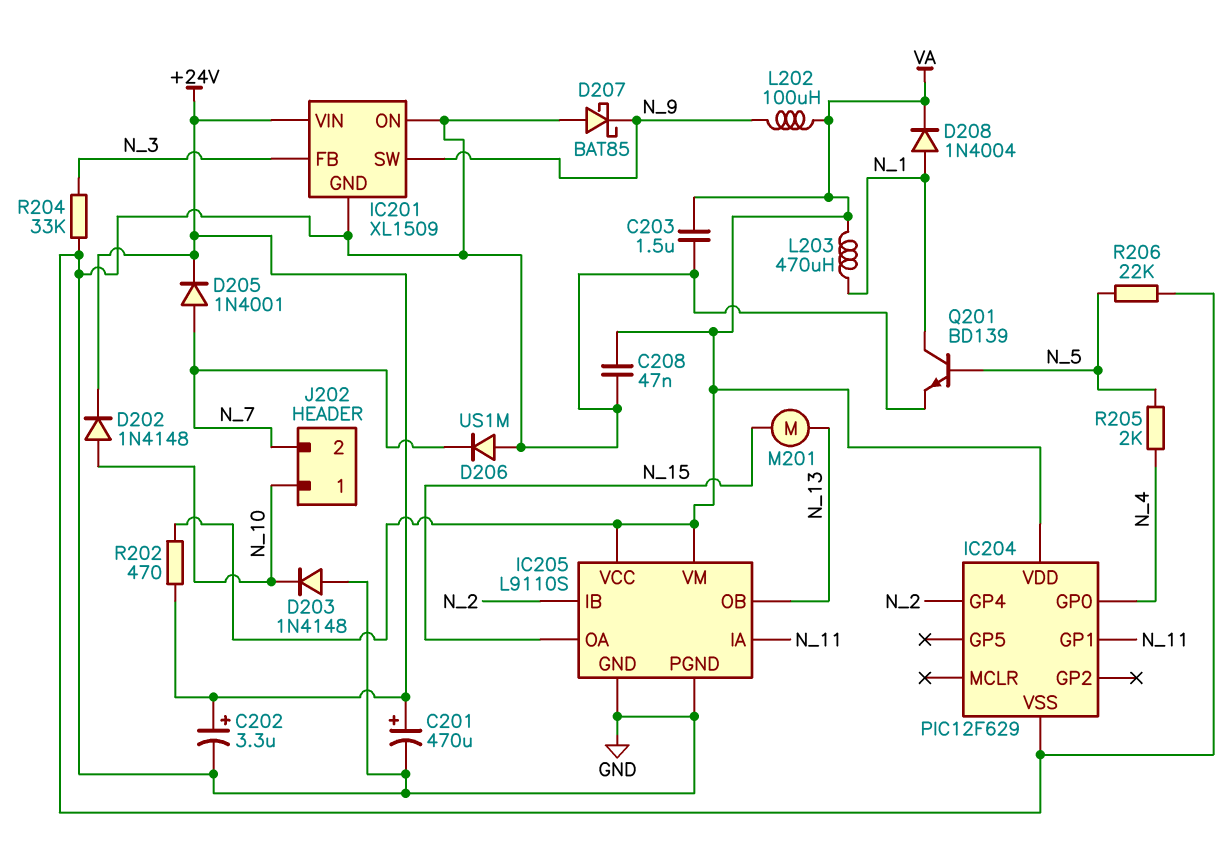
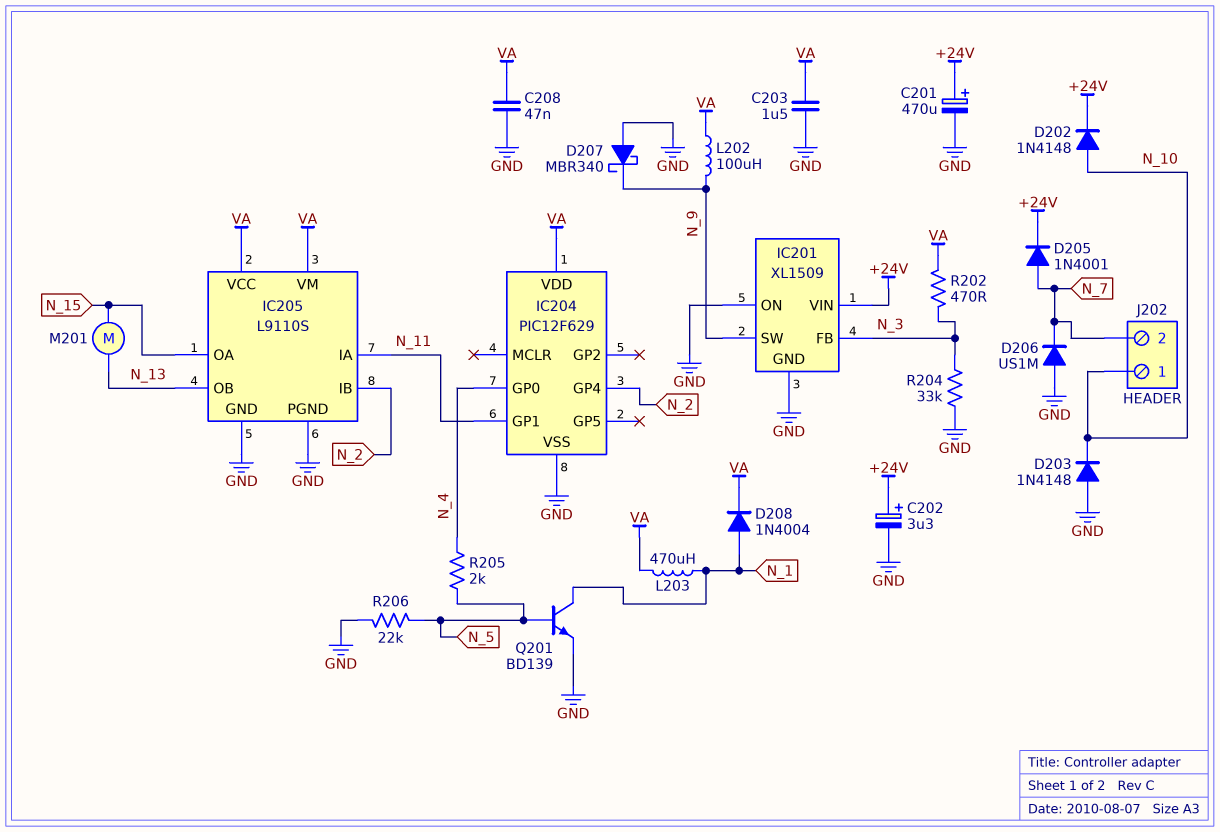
D207: schottky BAT85 (A GND, K N_9) -> schottky MBR340 (A GND, K N_9)
R202: 470 (+24V, VA) -> 470 (N_3, VA)

